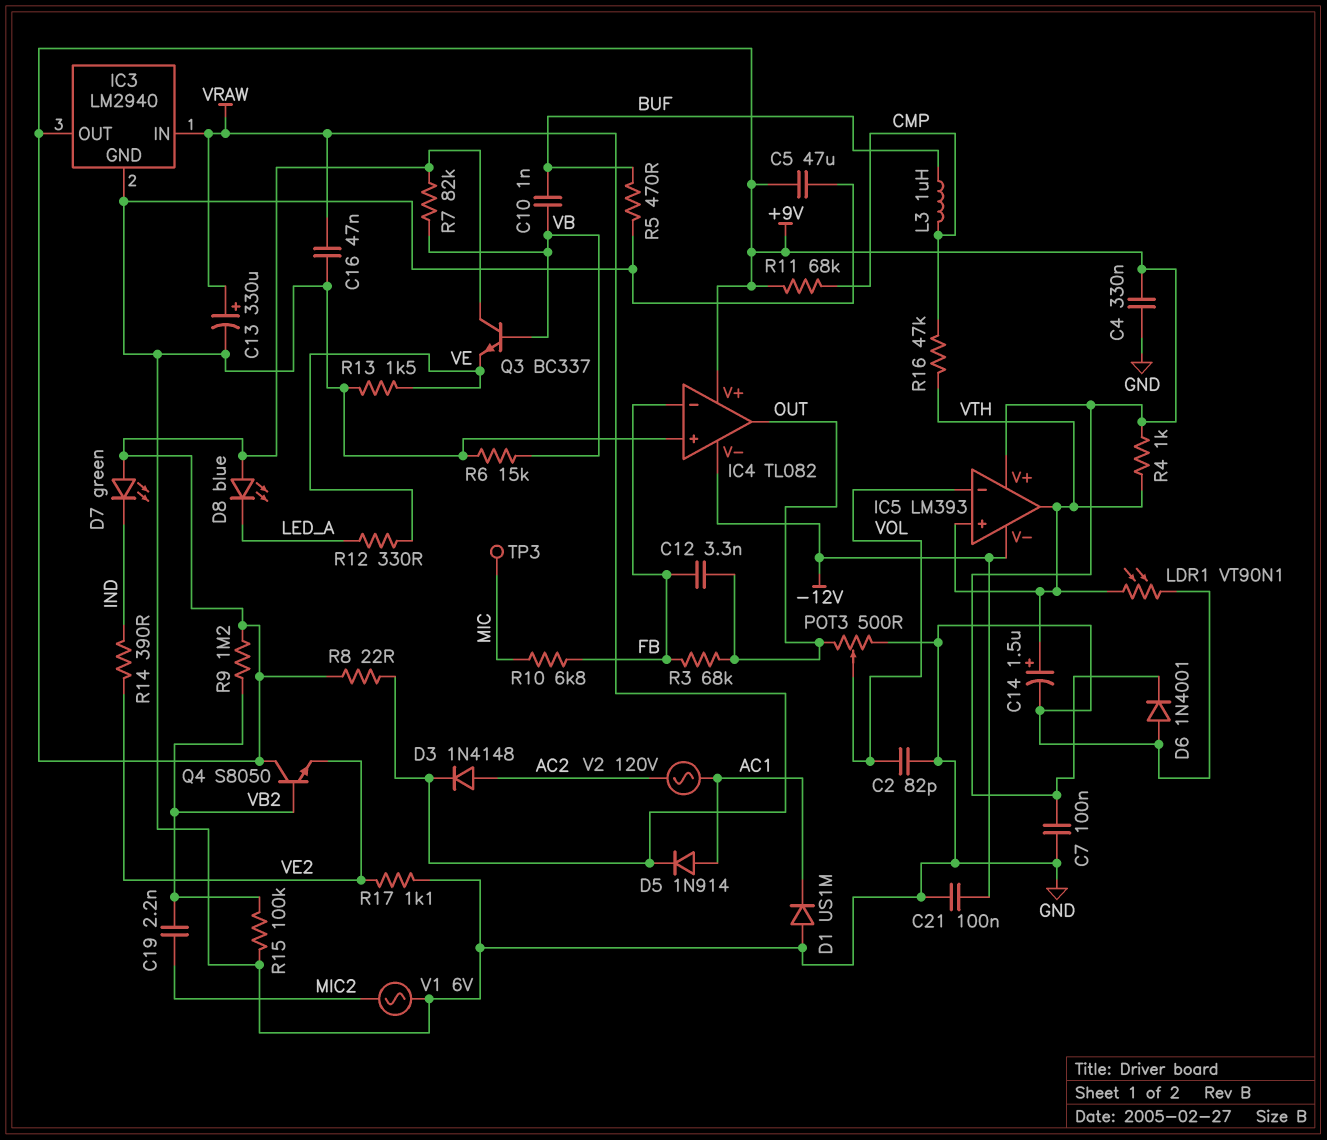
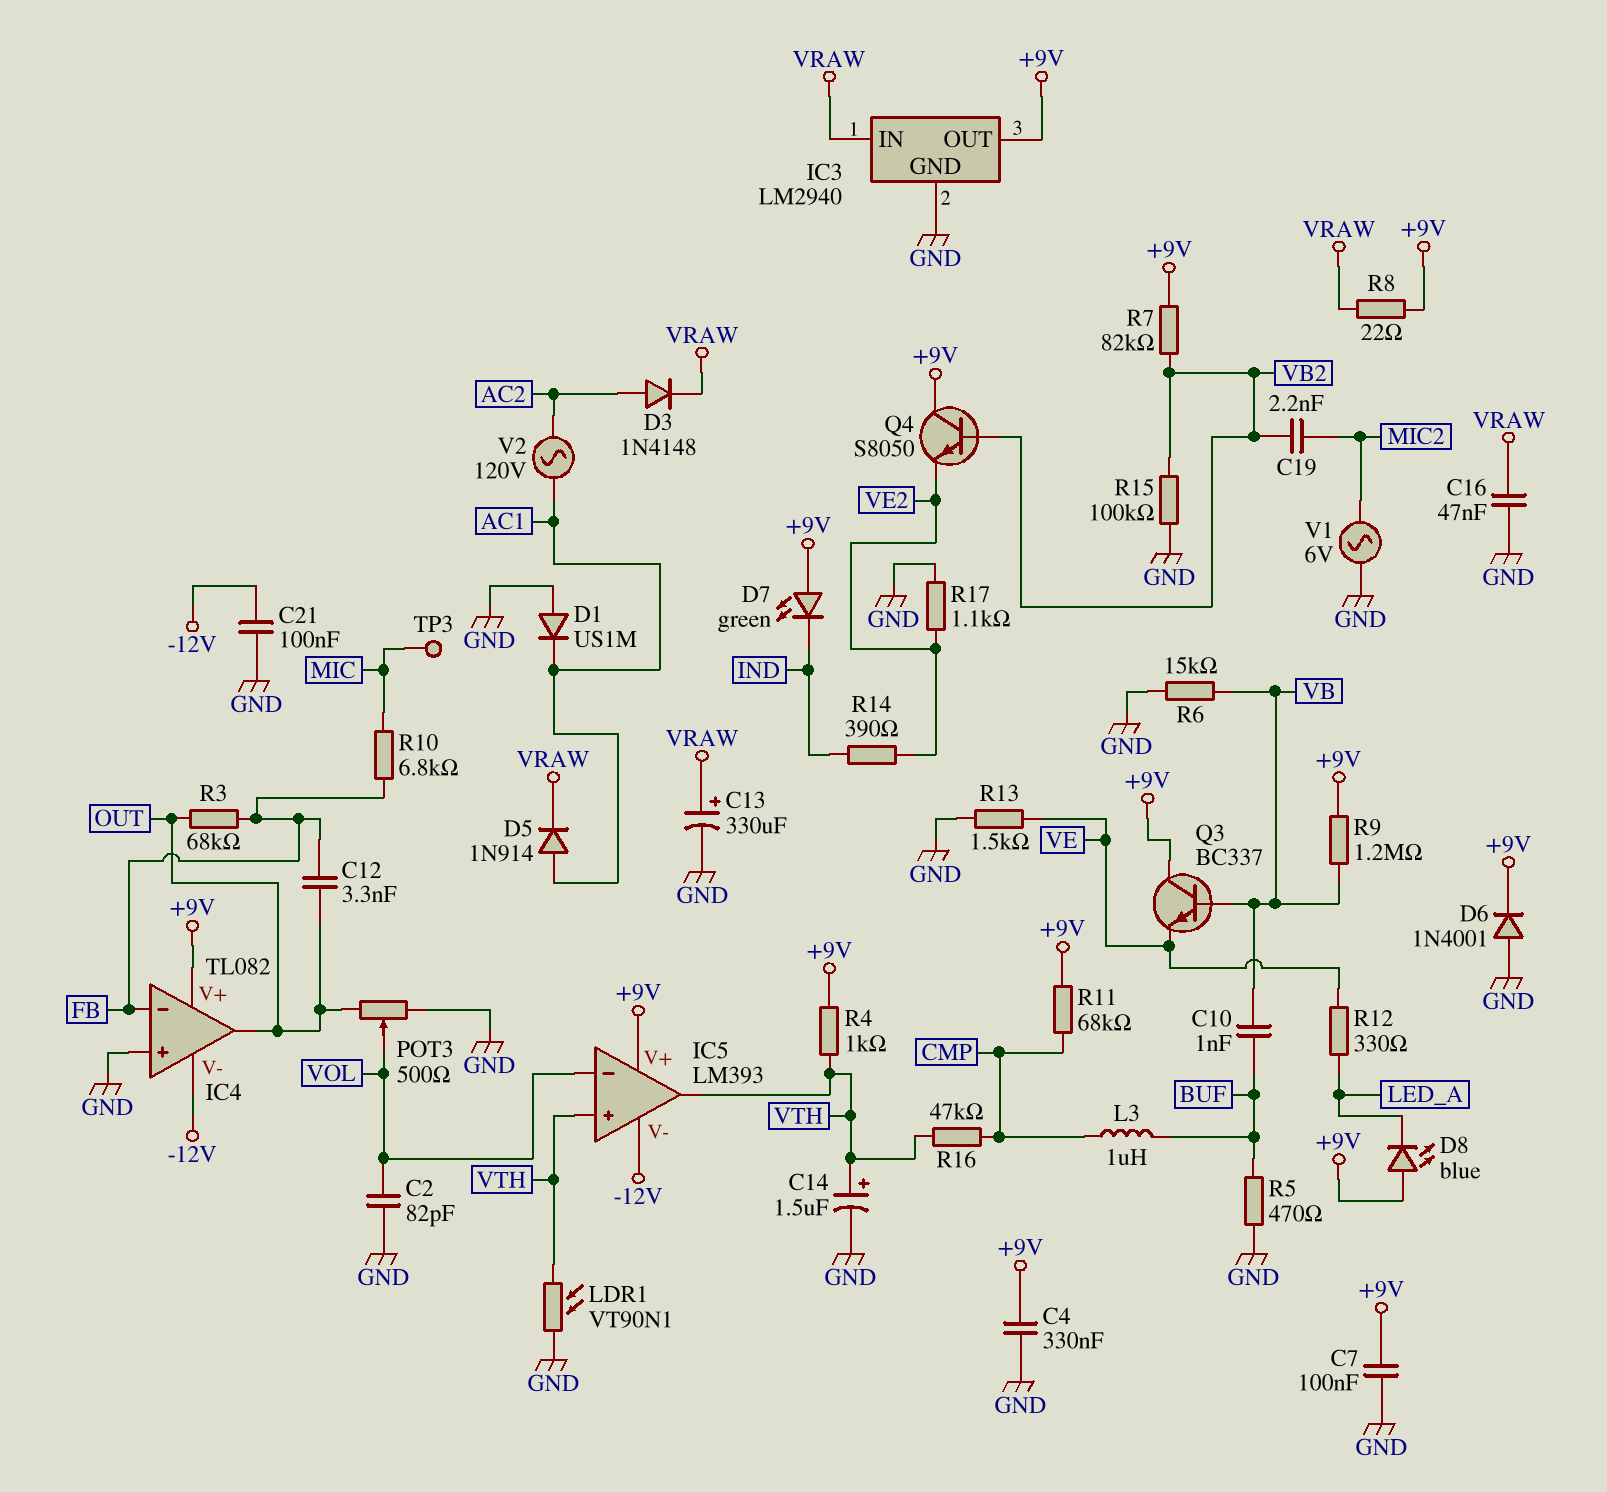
C5: 47uF (+9V, GND) -> none
R7: 82k (+9V, VB) -> 82k (+9V, VB2)
R9: 1.2M (+9V, VB2) -> 1.2M (+9V, VB)

